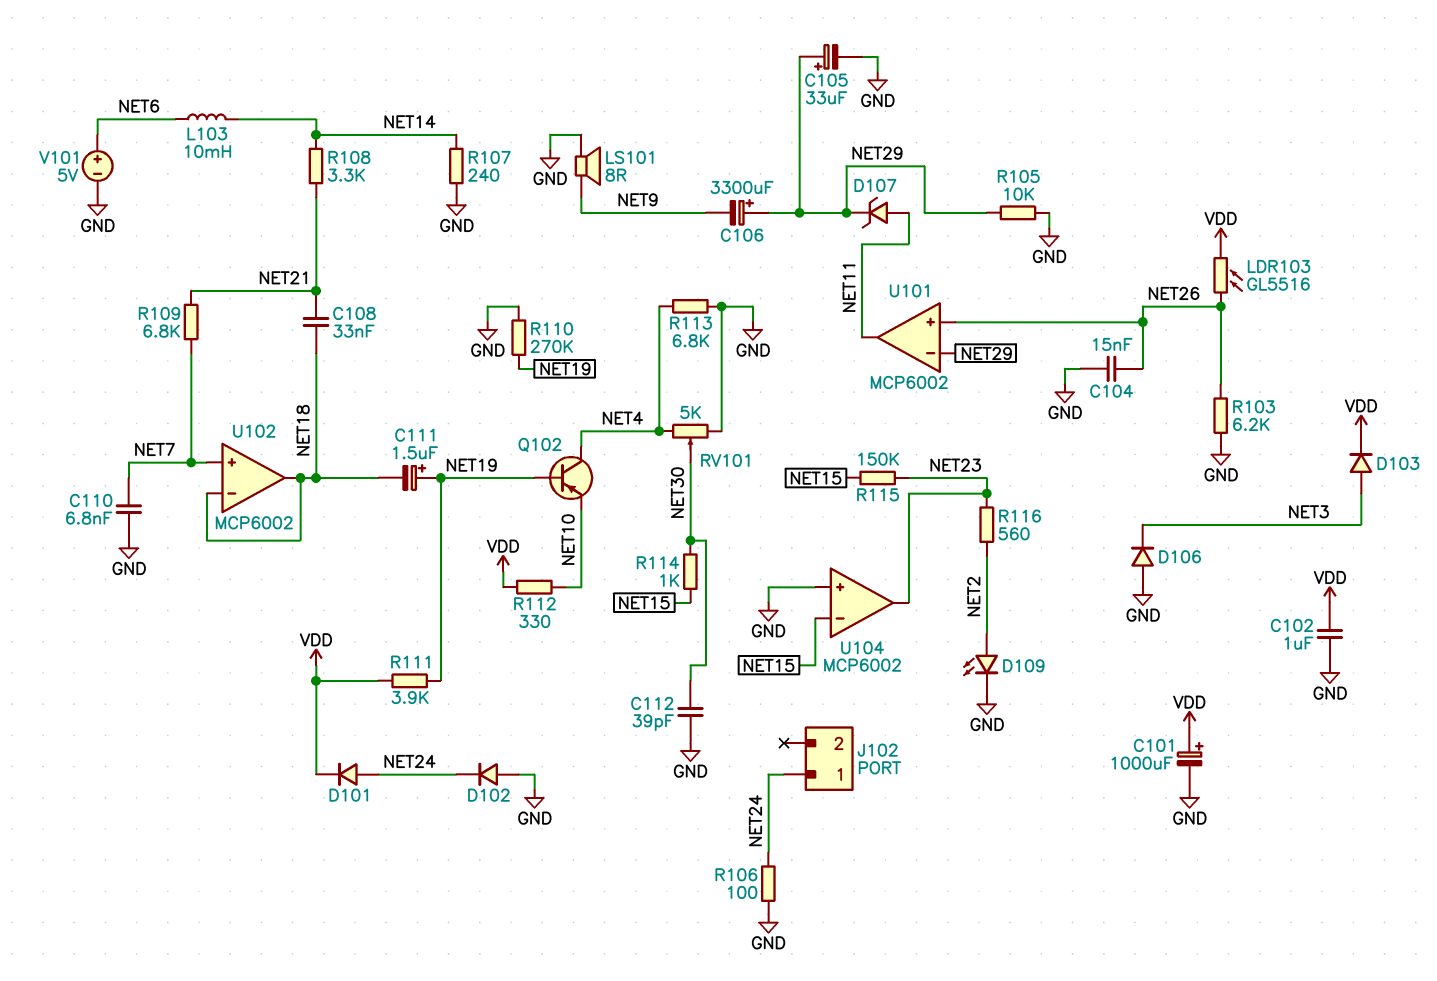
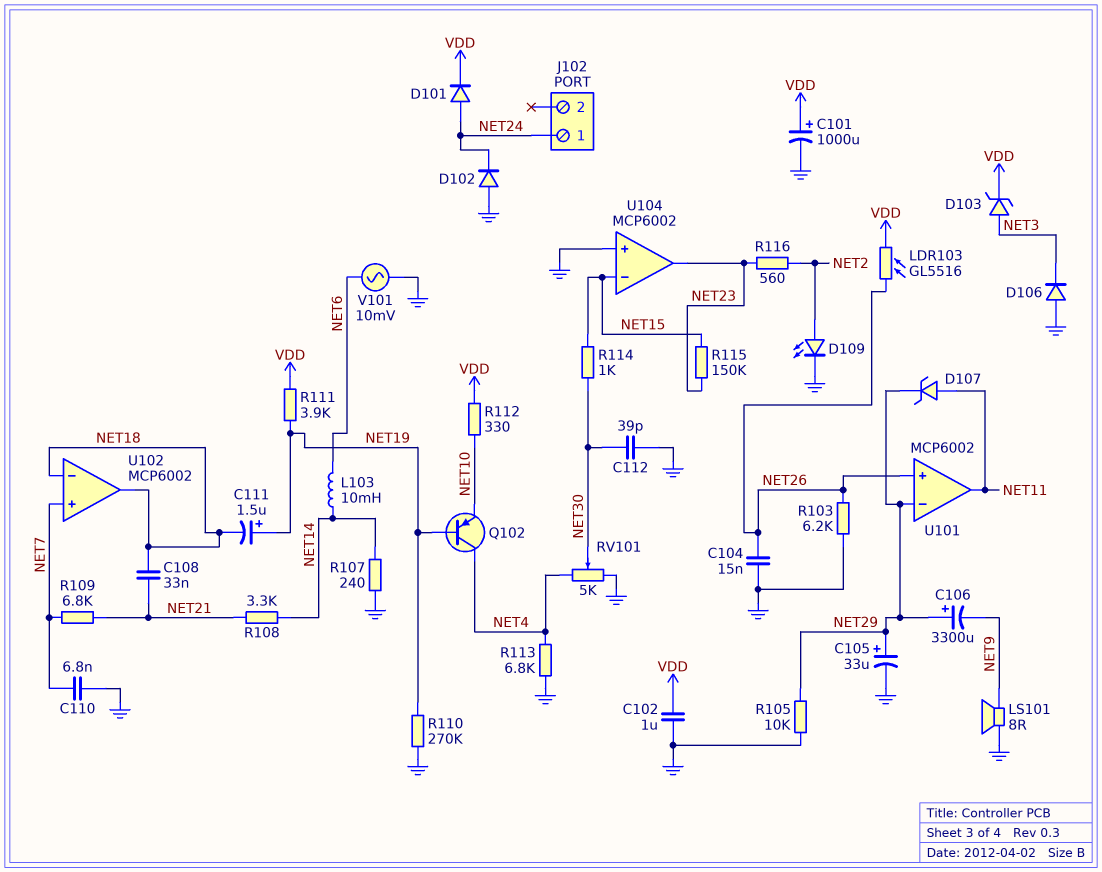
D103: diode (A NET3, K VDD) -> zener (A NET3, K VDD)
R106: 100 (GND, NET24) -> none
V101: 5V (plus NET6, minus GND) -> AC 10mV (GND, NET6)

